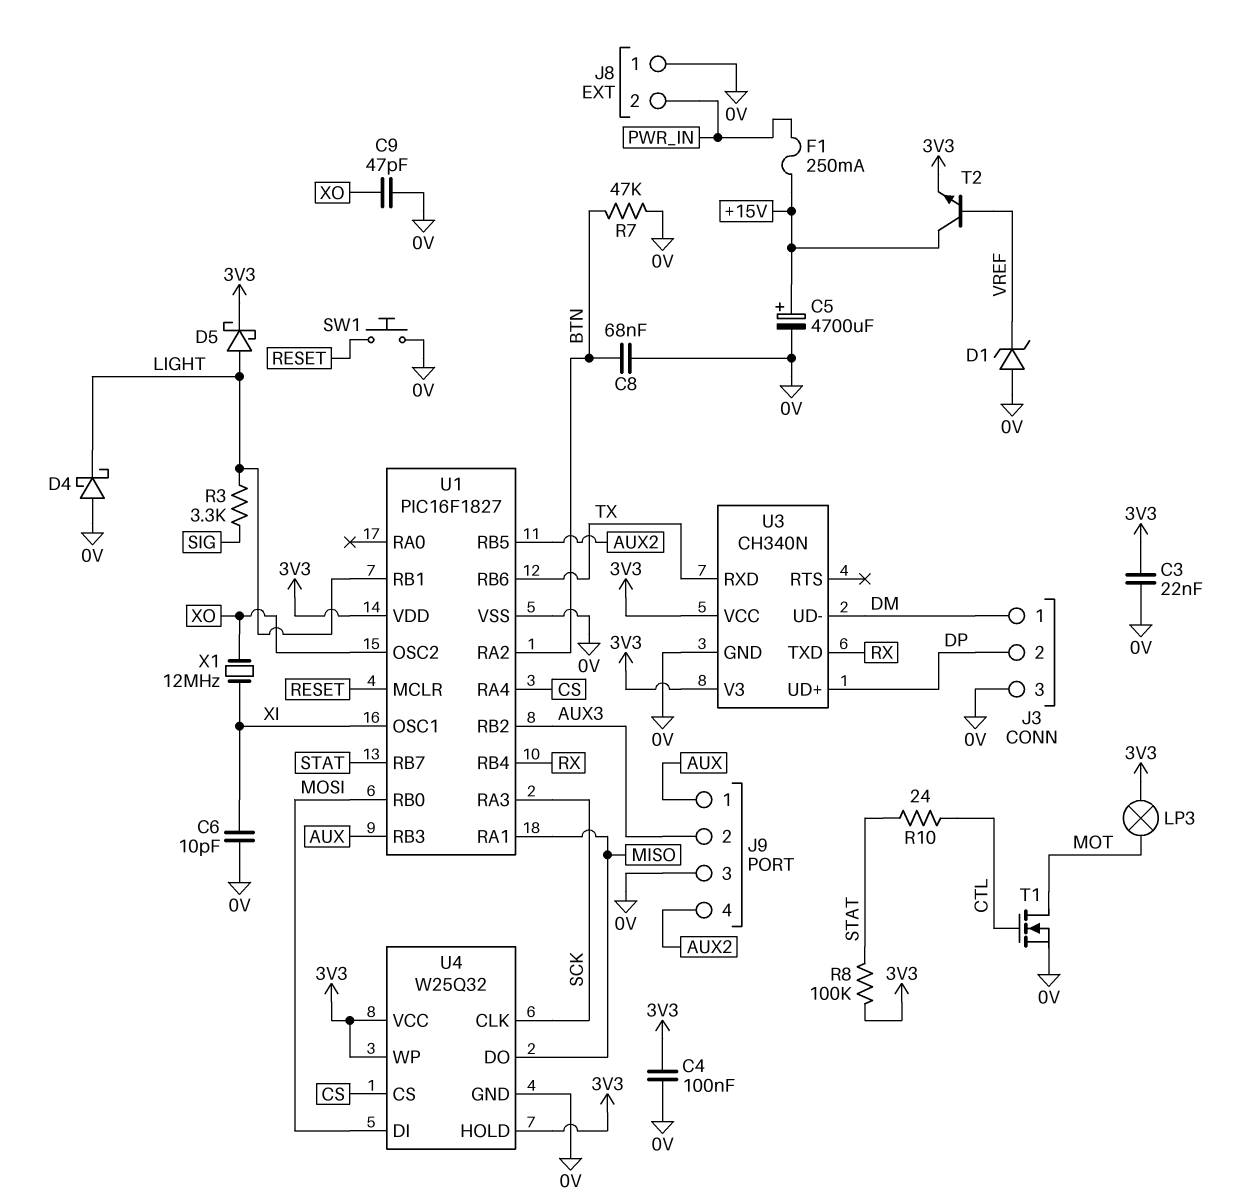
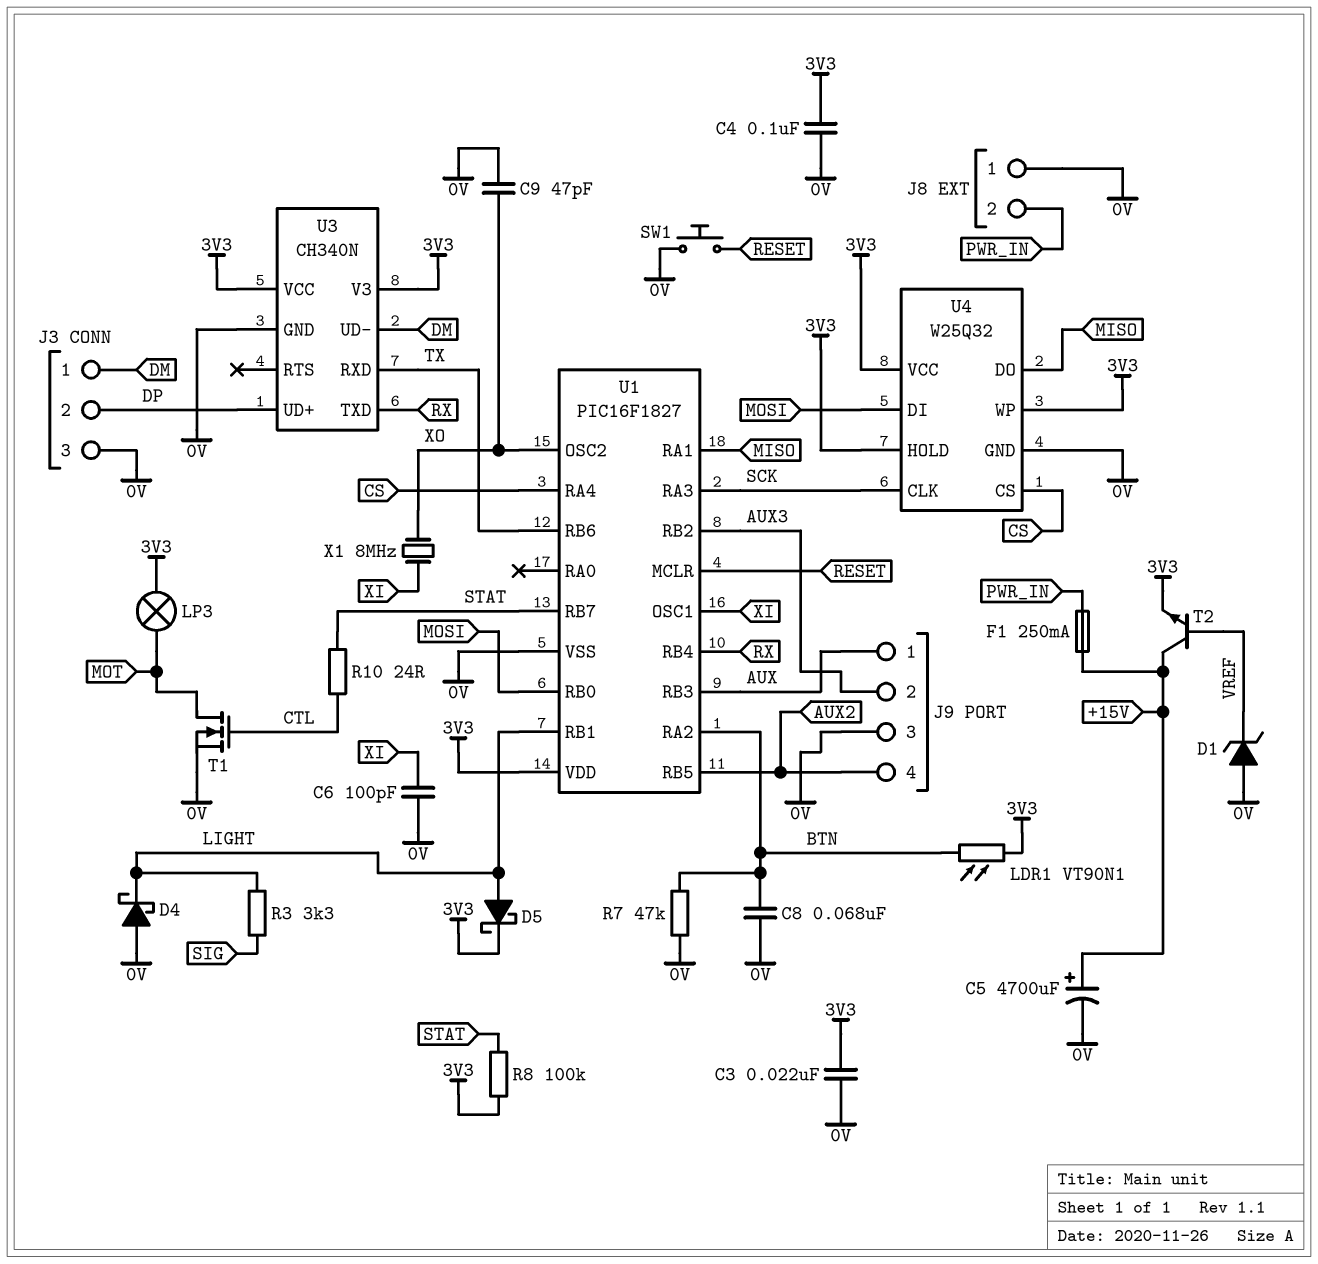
C6: 10pF (0V, XI) -> 100pF (0V, XI)
LDR1: none -> VT90N1 (3V3, BTN)
X1: 12MHz (XI, XO) -> 8MHz (XI, XO)

